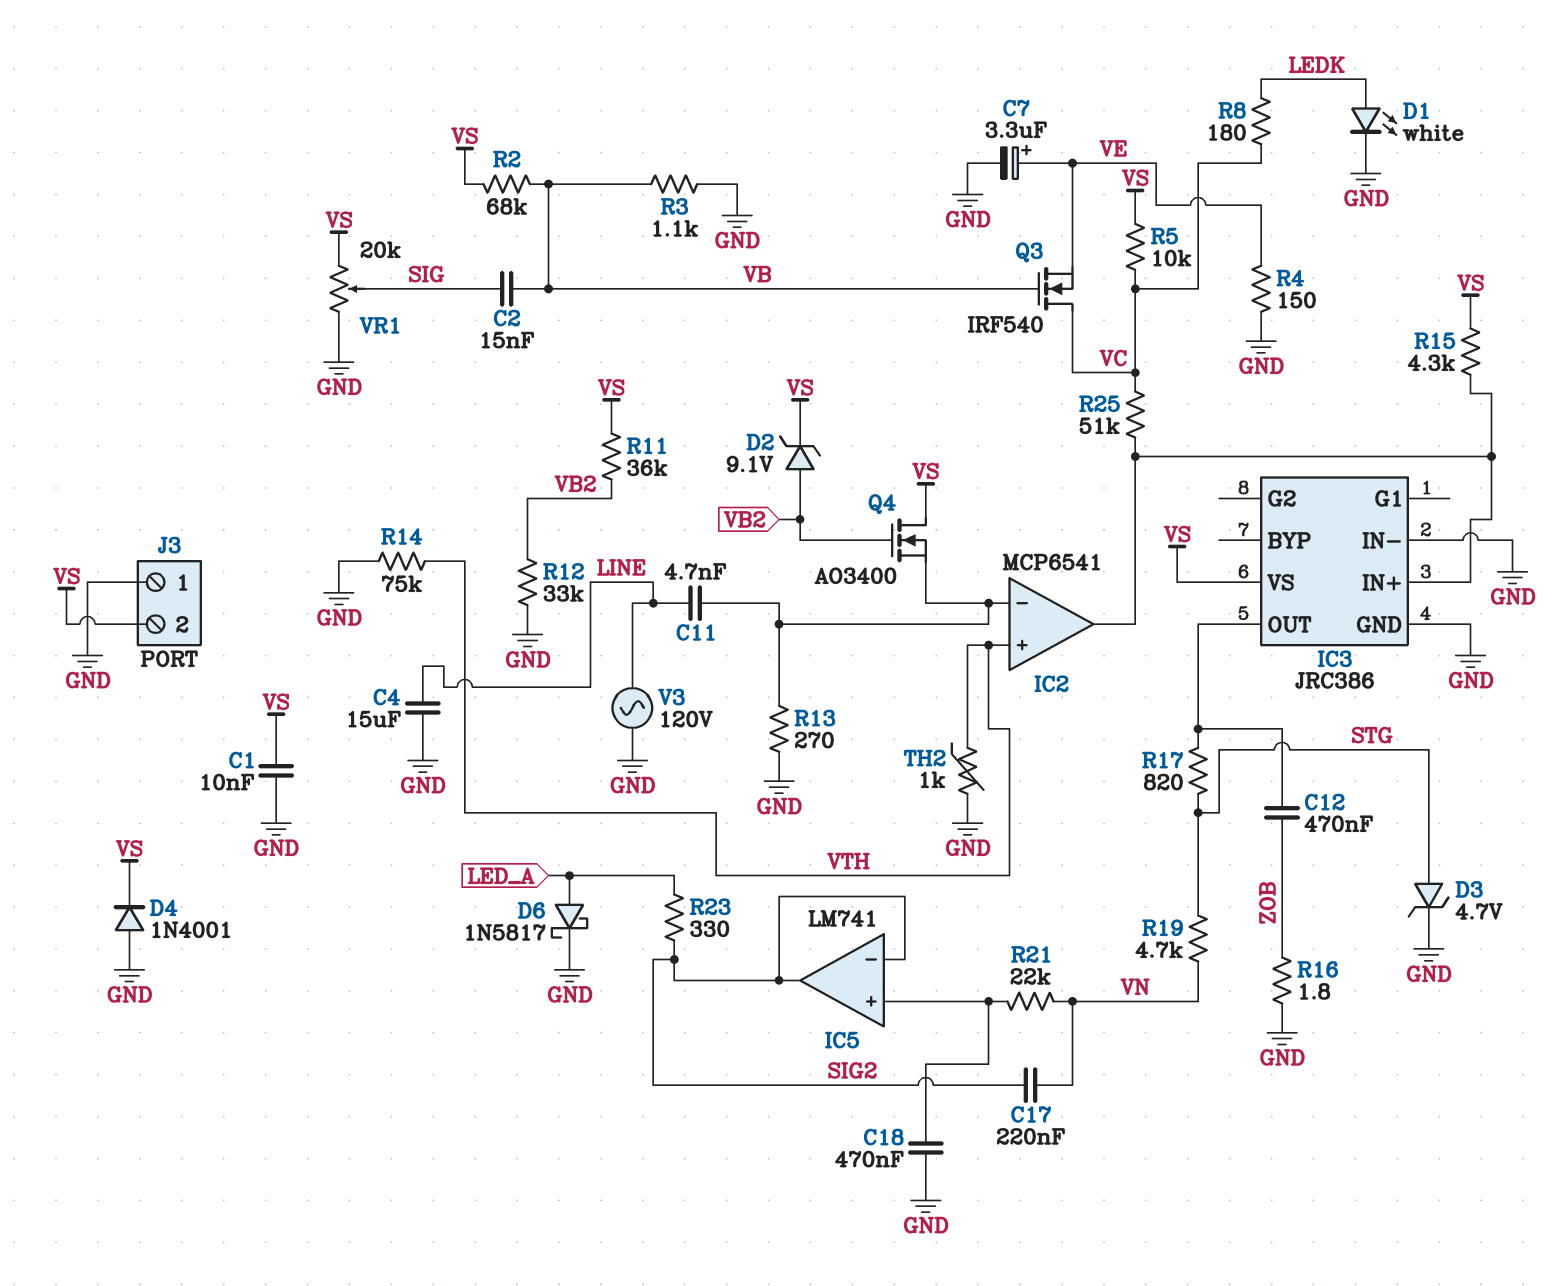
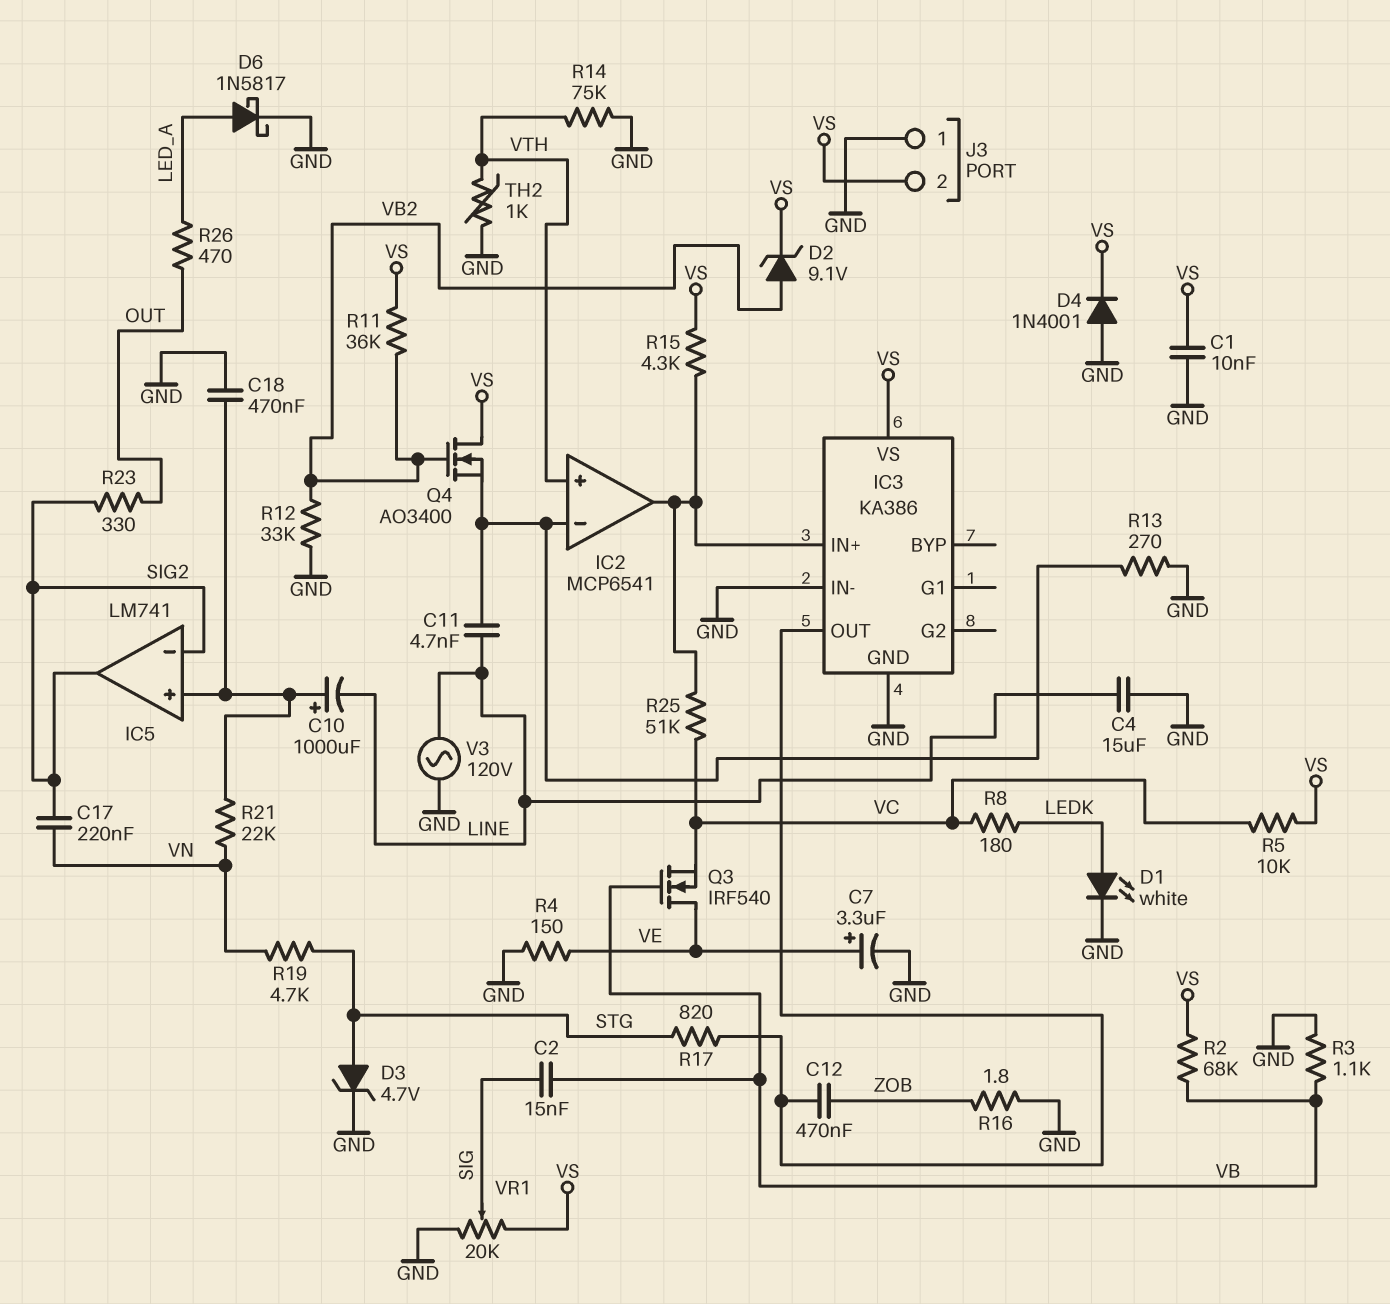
C10: none -> 1000uF (plus IC5/in+, minus LINE)
IC3: JRC386 -> KA386
Q3: NMOS IRF540 (G VB, D VC, S VE) -> NMOS IRF540 (G VB, D VE, S VC)
R23: 330 (LED_A, SIG2) -> 330 (OUT, SIG2)
R26: none -> 470 (LED_A, OUT)

